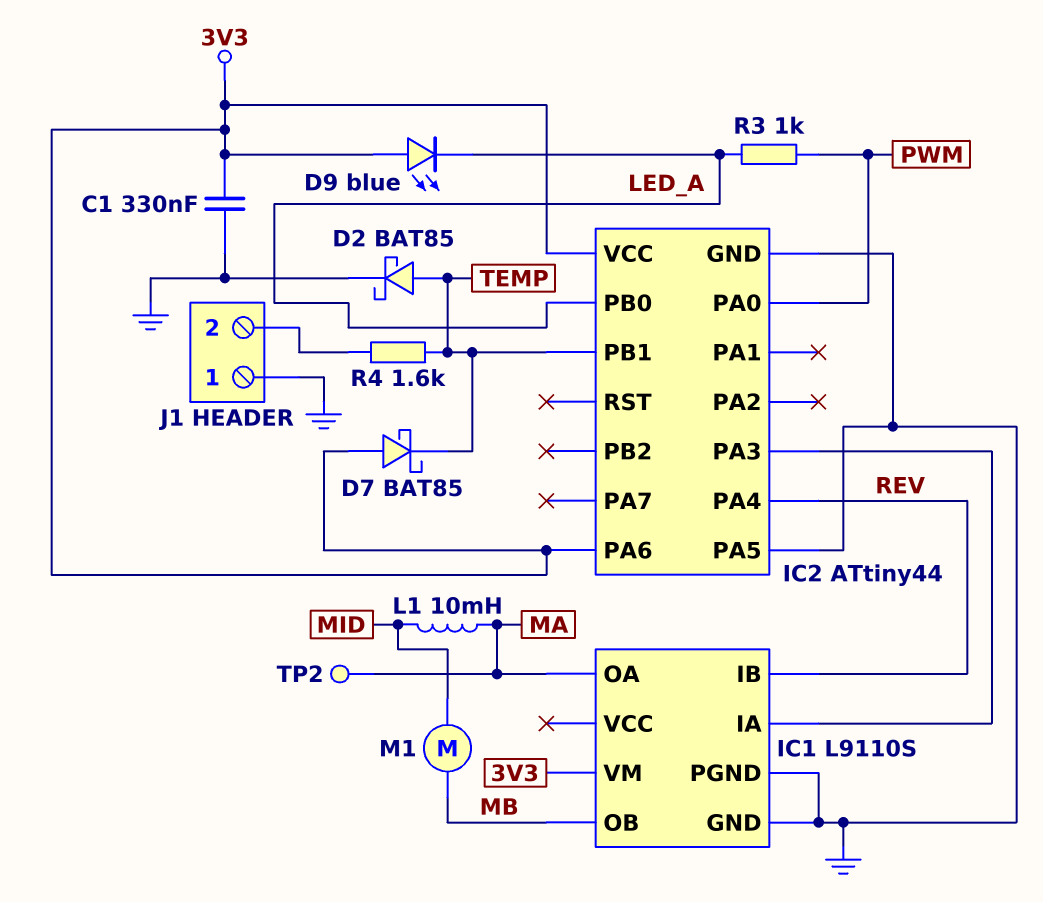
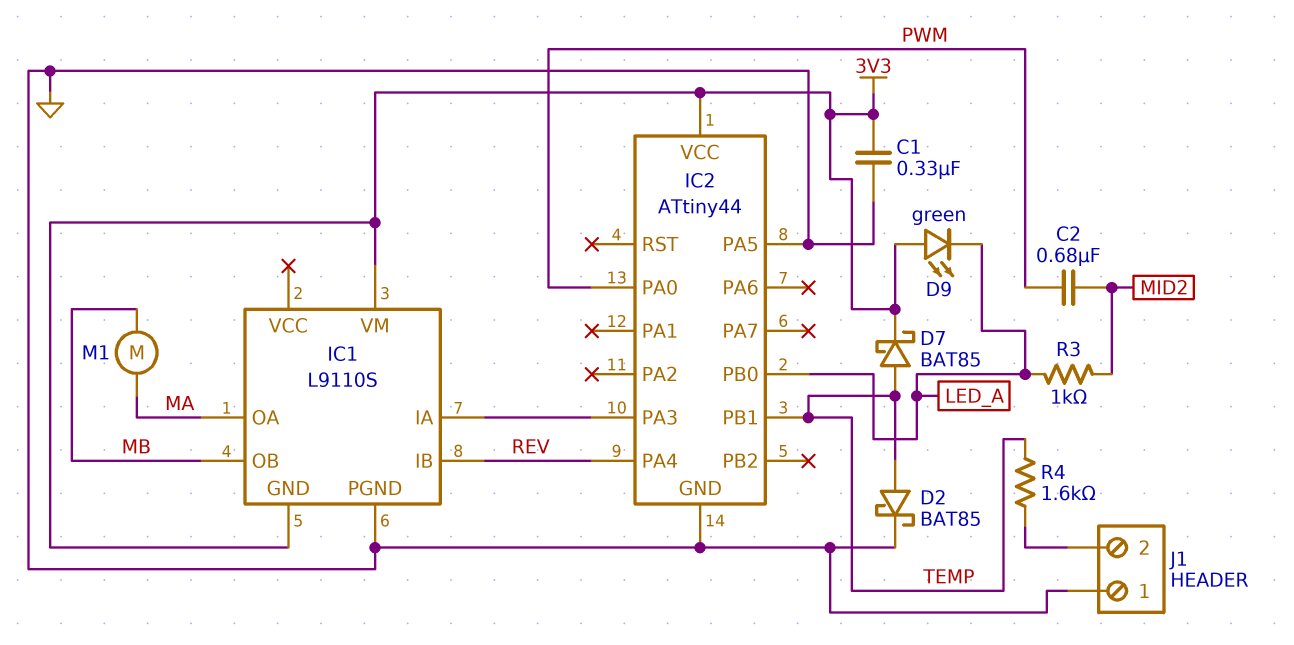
C2: none -> 680nF (MID2, PWM)
D7: schottky BAT85 (A 3V3, K TEMP) -> schottky BAT85 (A TEMP, K 3V3)
D9: LED blue (A 3V3, K LED_A) -> LED green (A 3V3, K LED_A)
IC1 pin GND: GND -> 3V3
IC2 pin PA6: 3V3 -> none
L1: 10mH (MA, MID) -> none
M1: motor (MB, MID) -> motor (MA, MB)
R3: 1k (LED_A, PWM) -> 1k (LED_A, MID2)
TP2: test point (MA) -> none

